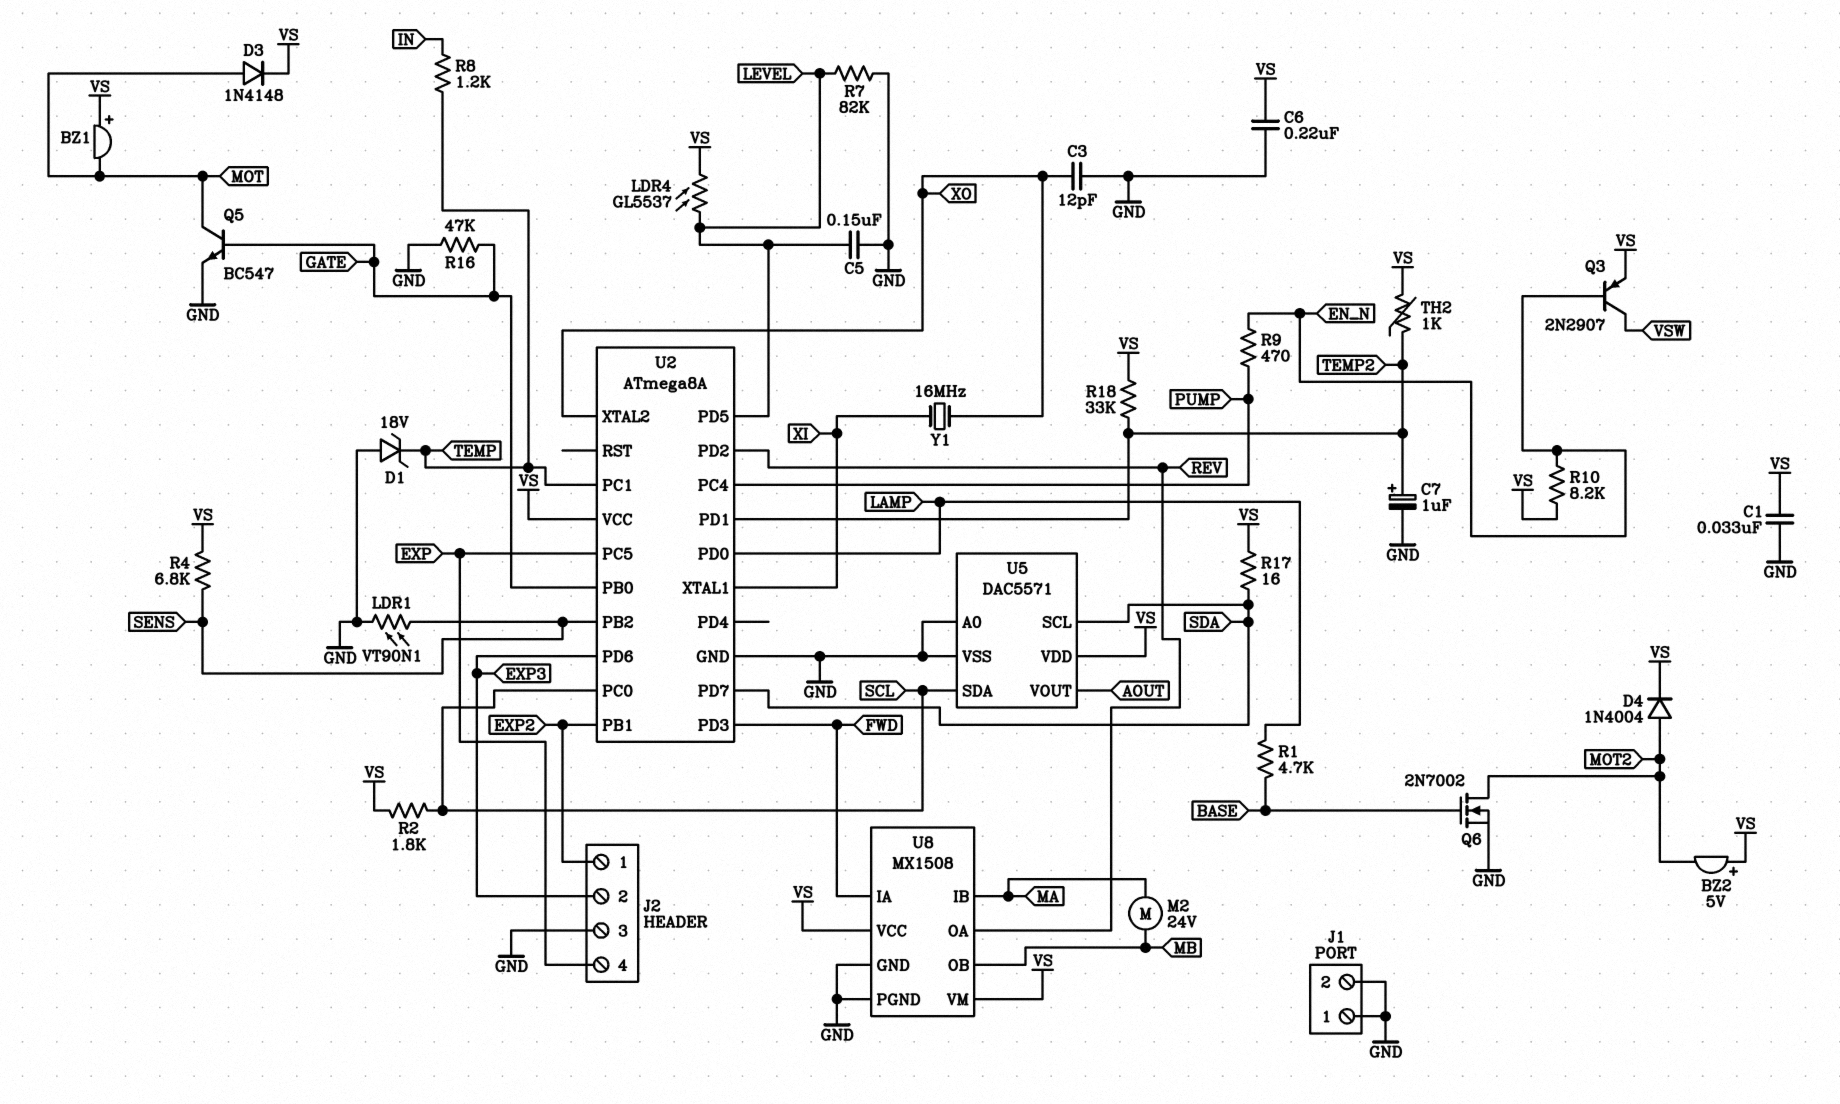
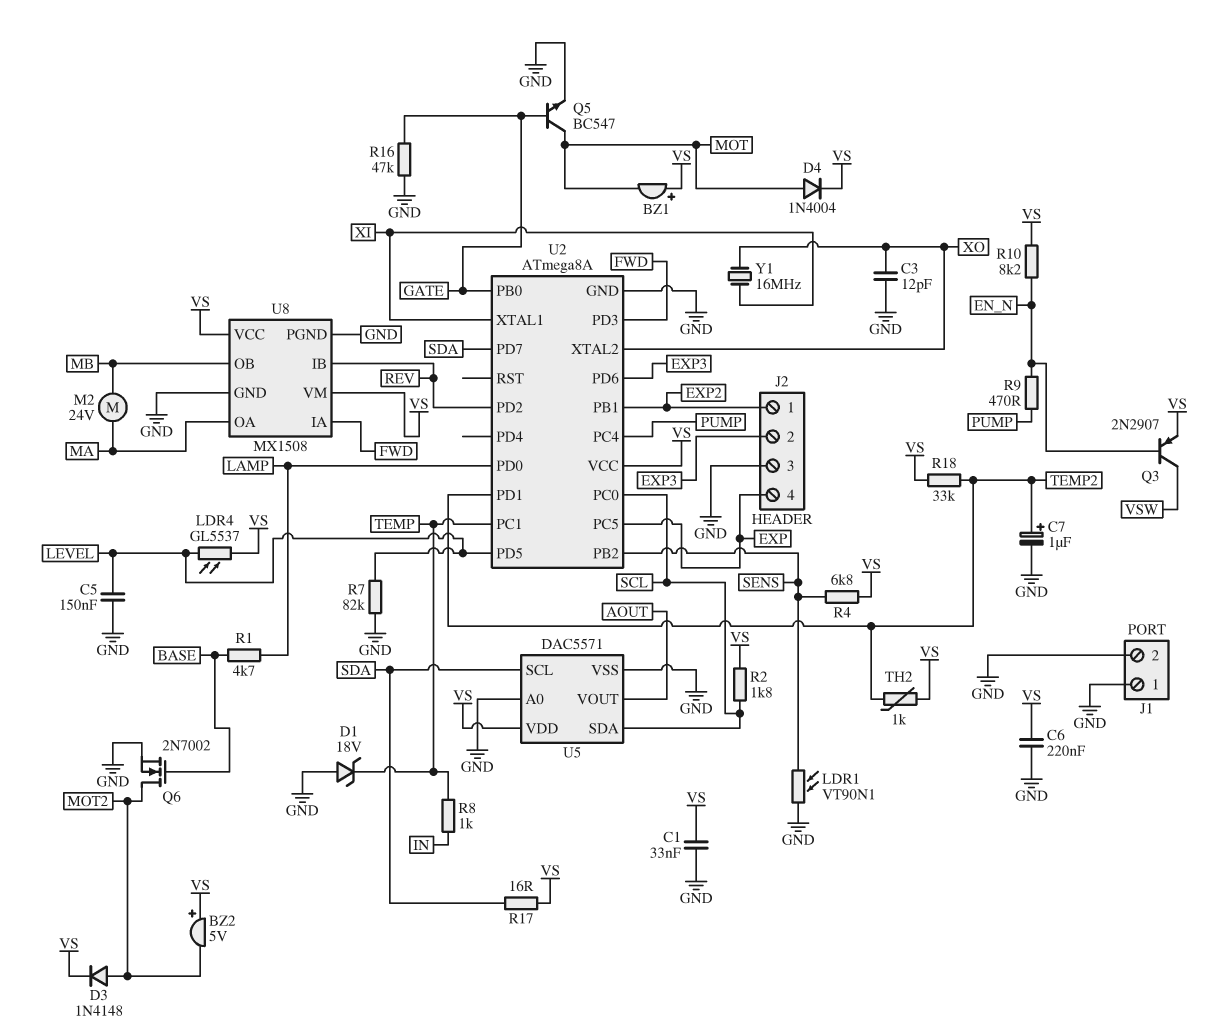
D3: diode 1N4148 (A MOT, K VS) -> diode 1N4148 (A MOT2, K VS)
D4: diode 1N4004 (A MOT2, K VS) -> diode 1N4004 (A MOT, K VS)
R8: 1.2k (IN, TEMP) -> 1k (IN, TEMP)
U8 pin IB: MA -> REV
U8 pin OA: REV -> MA

